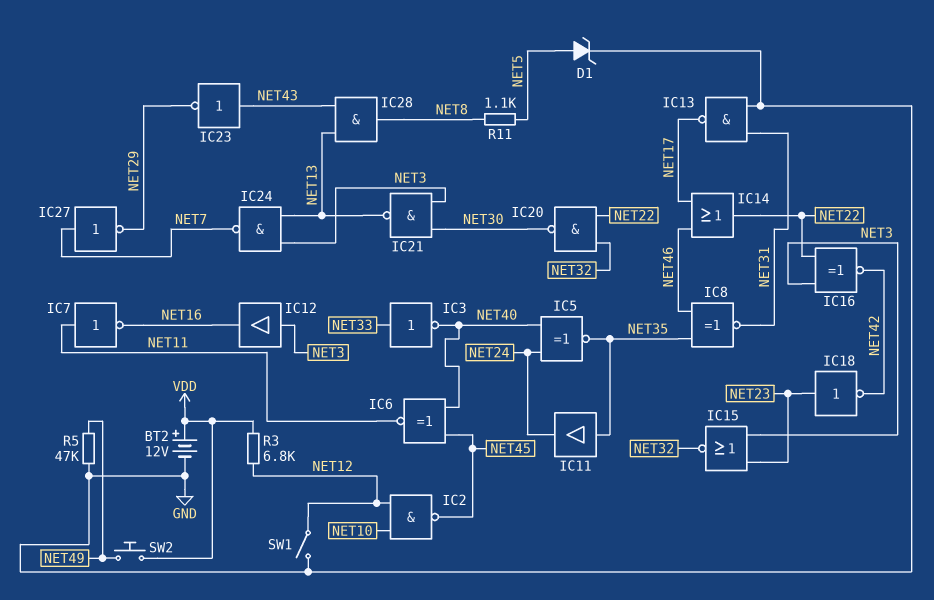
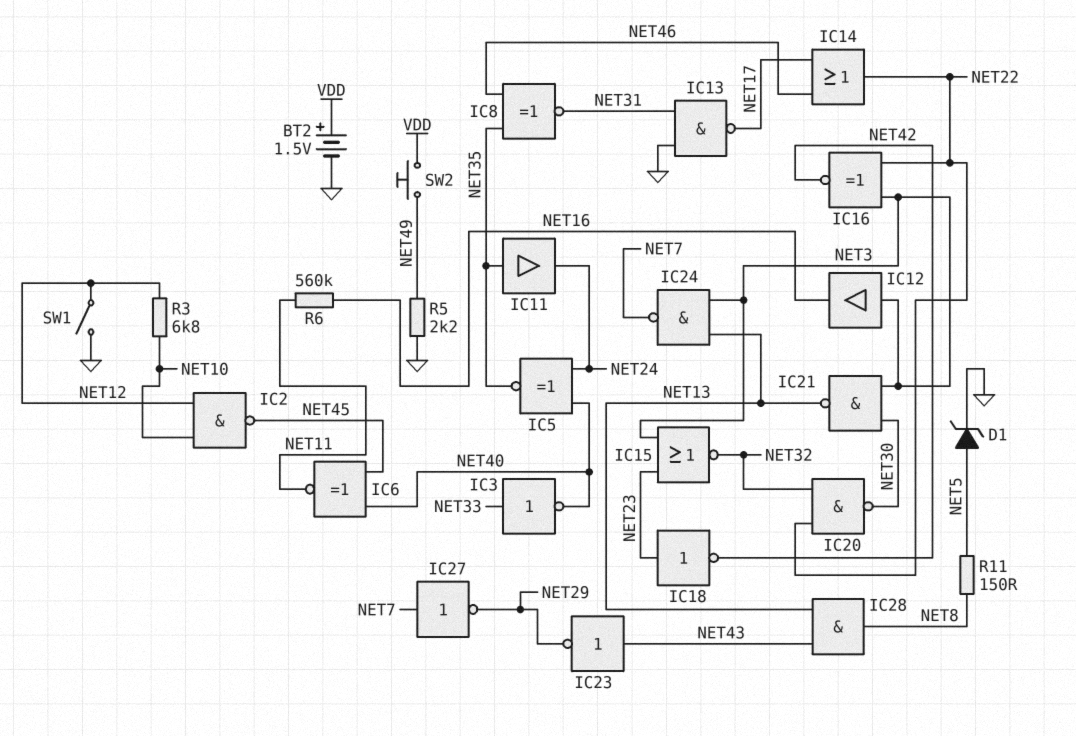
BT2: 12V (plus VDD, minus GND) -> 1.5V (plus VDD, minus GND)
IC7: NOT (in NET11, out NET16) -> none
R3: 6.8k (NET12, VDD) -> 6.8k (NET10, NET12)
R5: 47k (GND, NET49) -> 2.2k (GND, NET49)
R6: none -> 560k (NET11, NET16)
R11: 1.1k (NET5, NET8) -> 150 (NET5, NET8)

